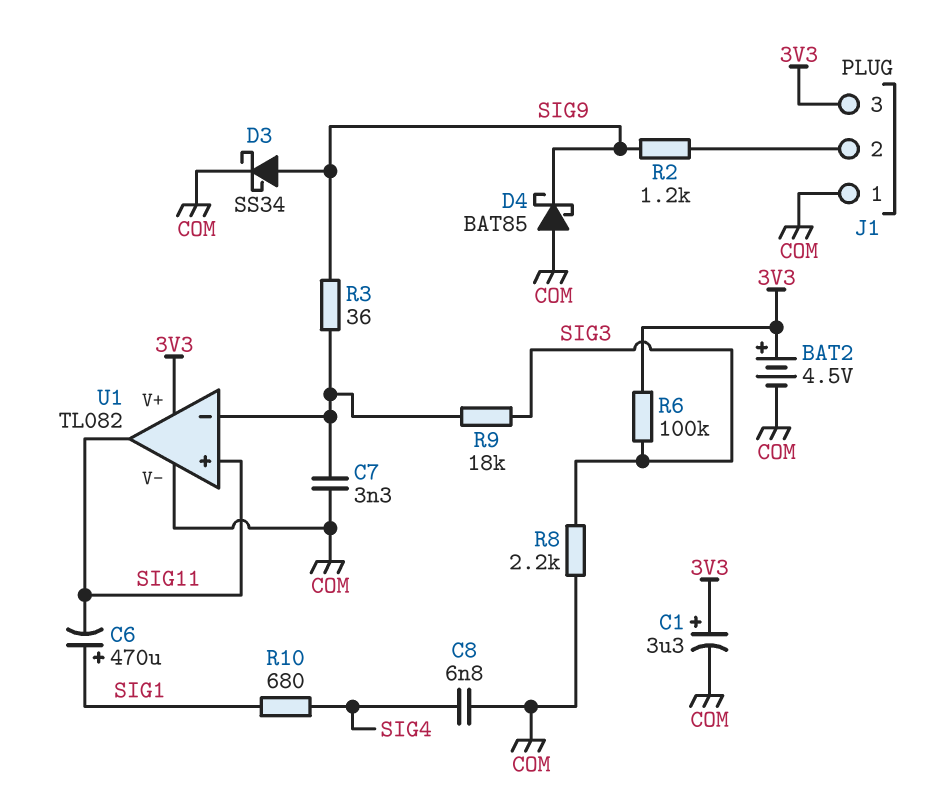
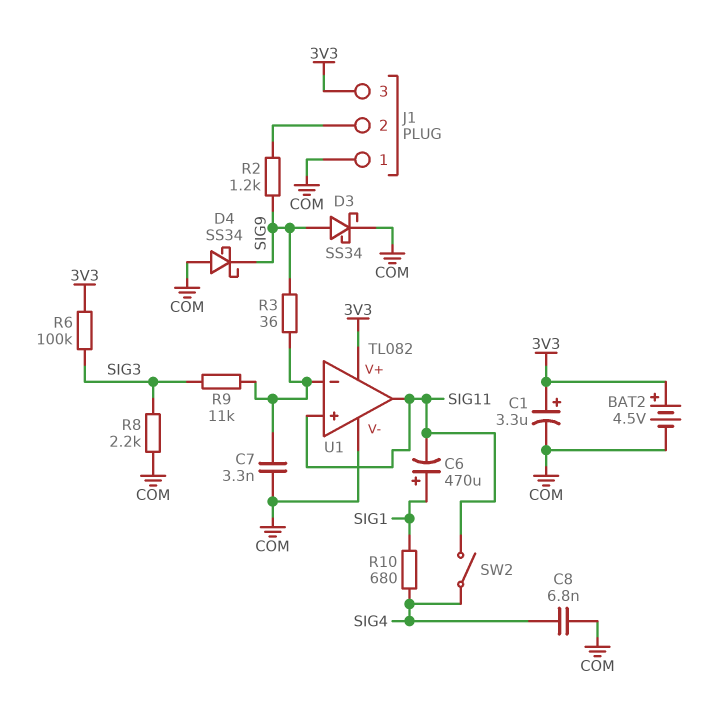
D4: schottky BAT85 (A COM, K SIG9) -> schottky SS34 (A COM, K SIG9)
R9: 18k (SIG3, U1/in-) -> 11k (SIG3, U1/in-)
SW2: none -> switch (SIG4, SIG11)

